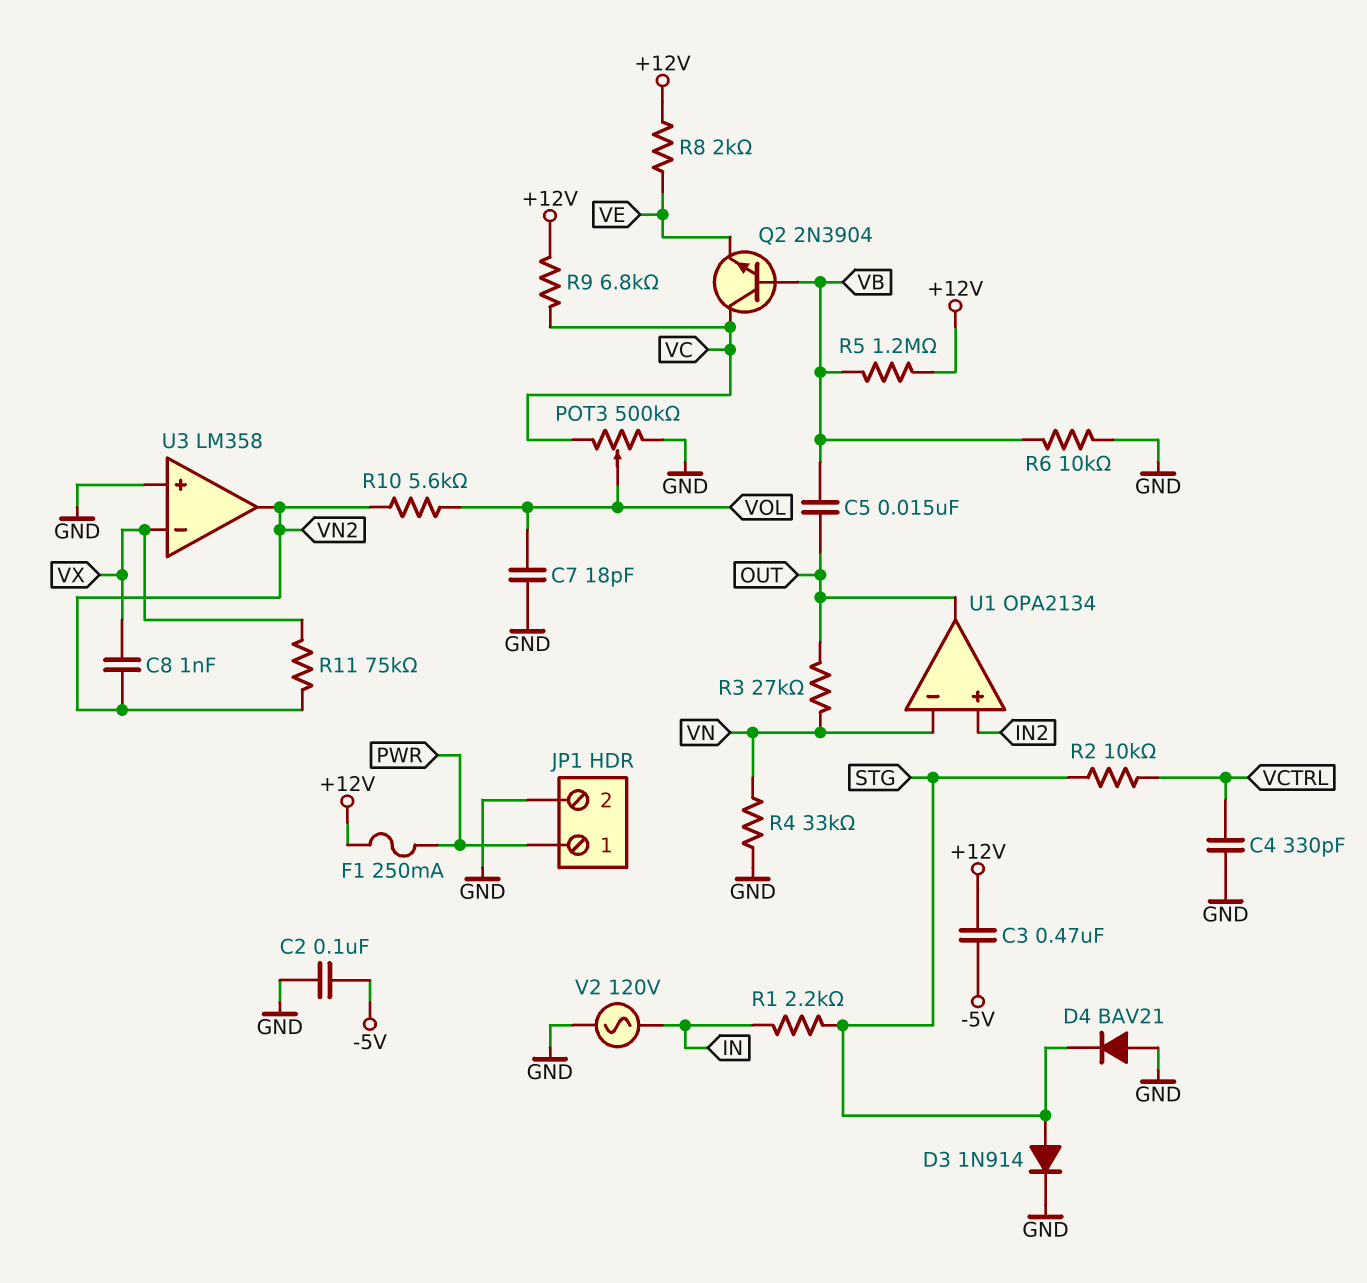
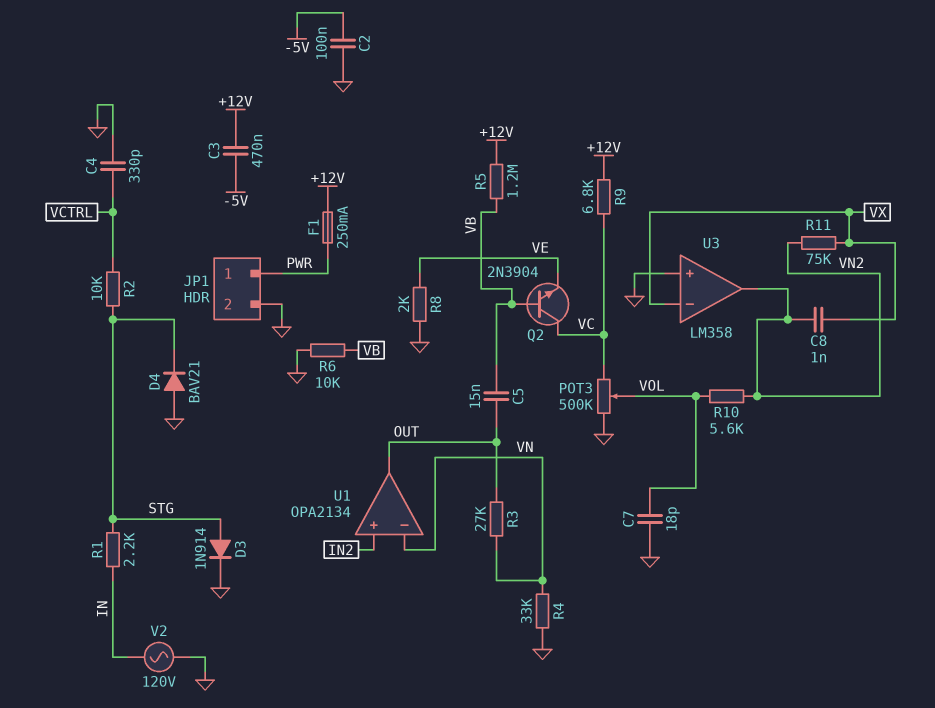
R8: 2k (+12V, VE) -> 2k (GND, VE)

